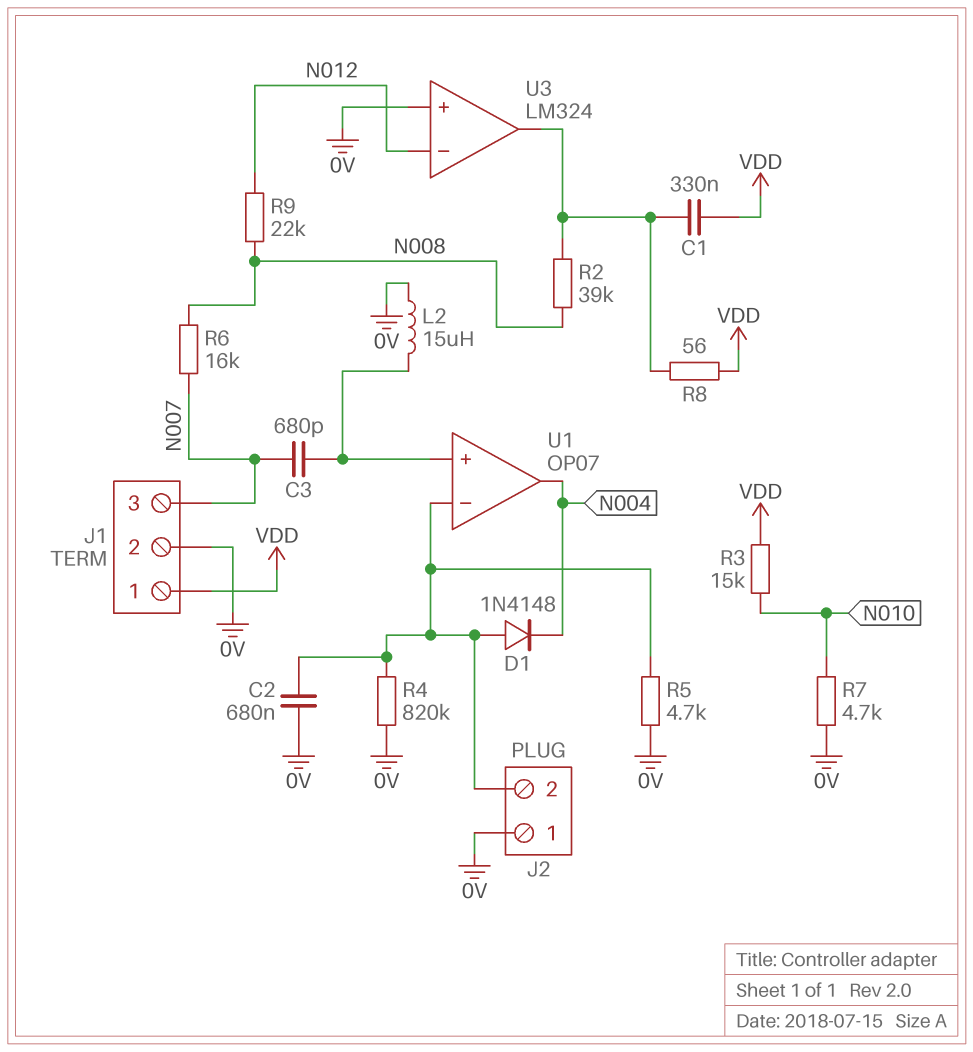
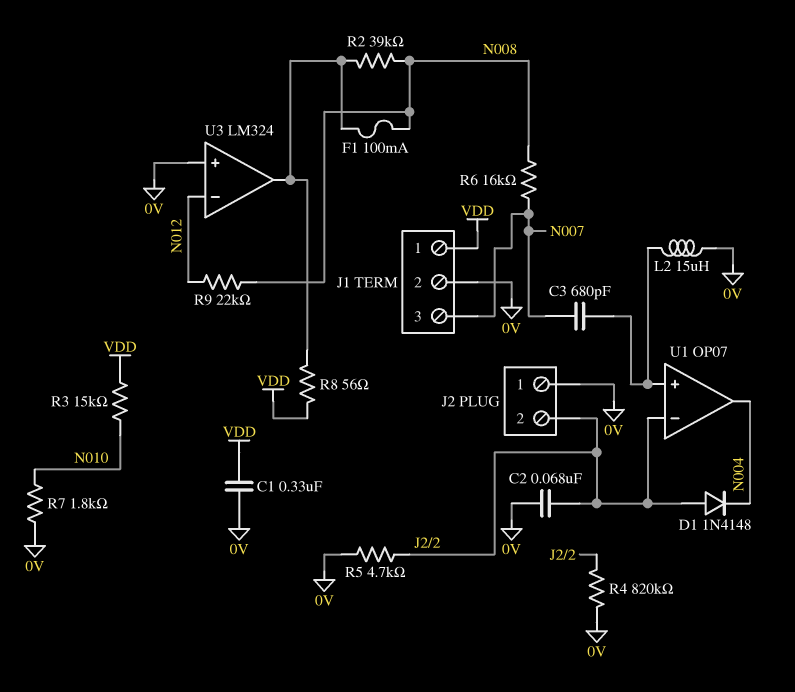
C1: 330nF (U3/out, VDD) -> 330nF (0V, VDD)
C2: 680nF (0V, J2/2) -> 68nF (0V, J2/2)
F1: none -> 100mA (N008, U3/out)
R7: 4.7k (0V, N010) -> 1.8k (0V, N010)

